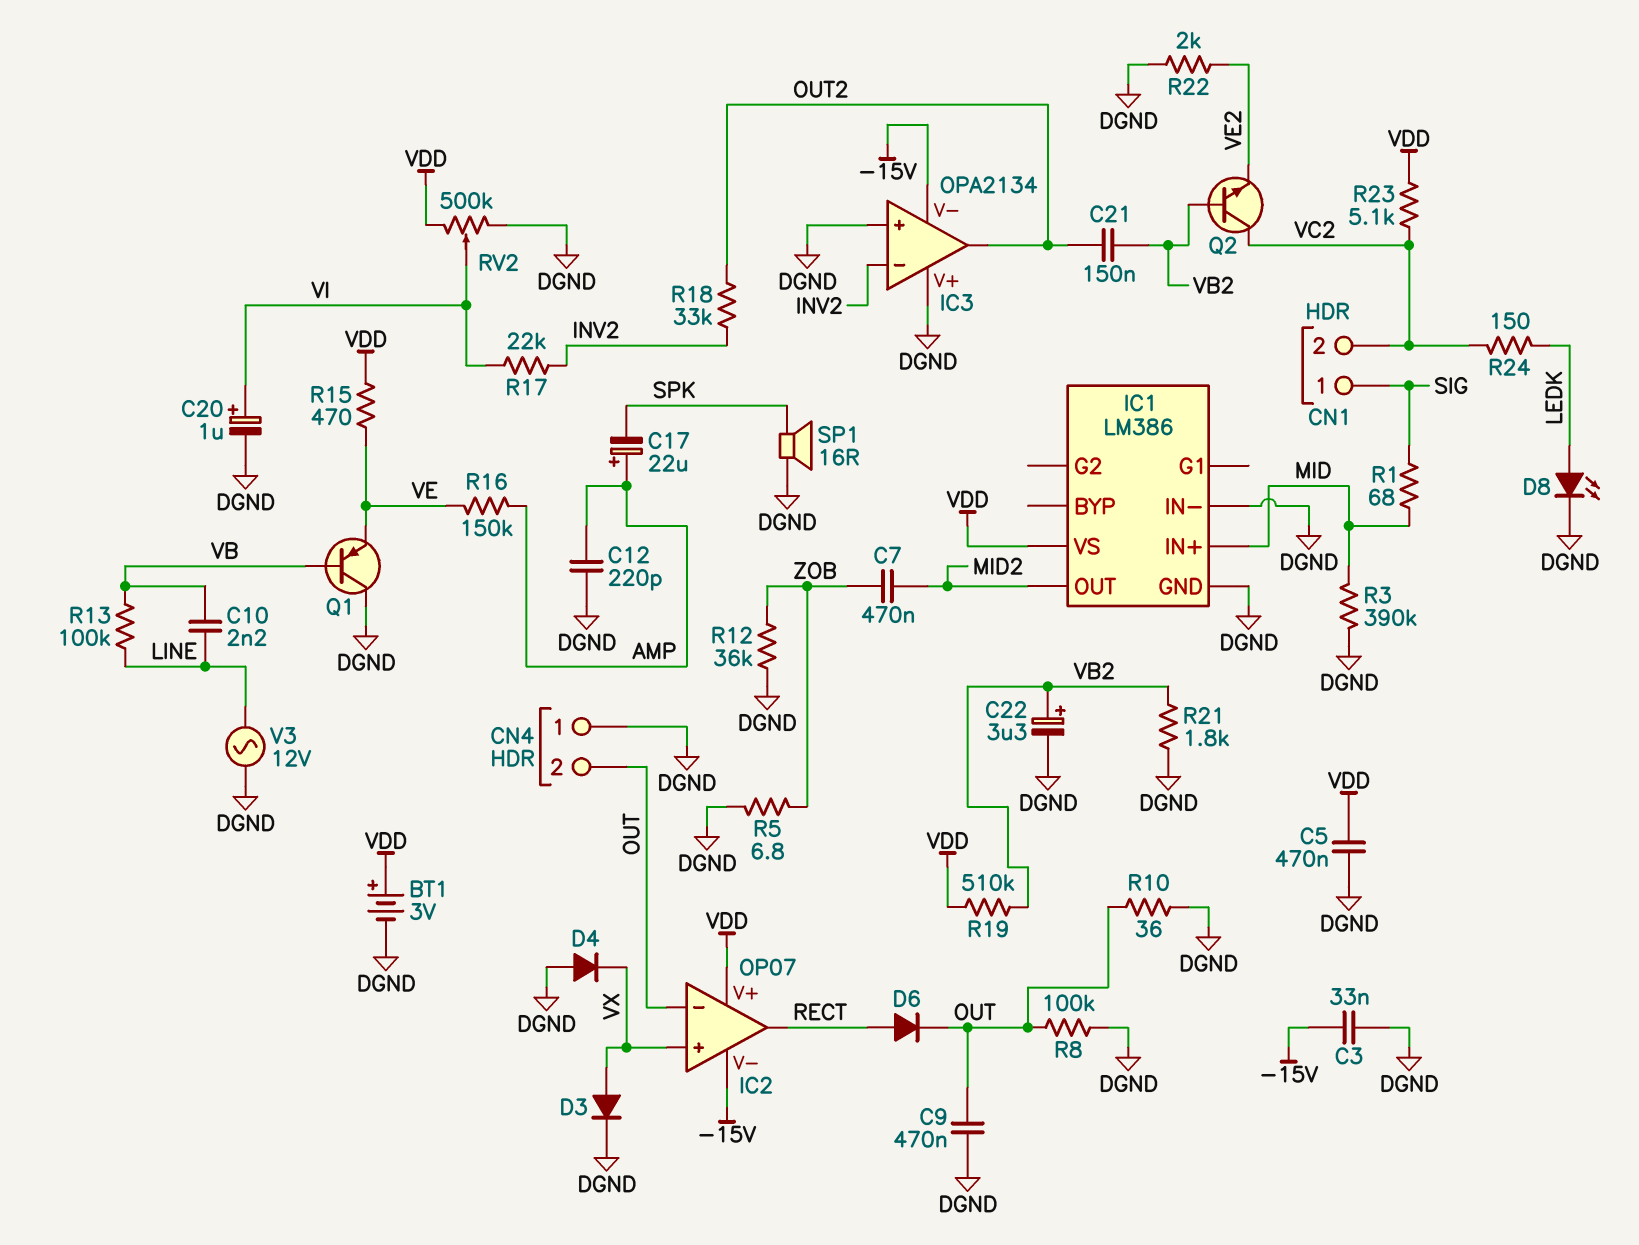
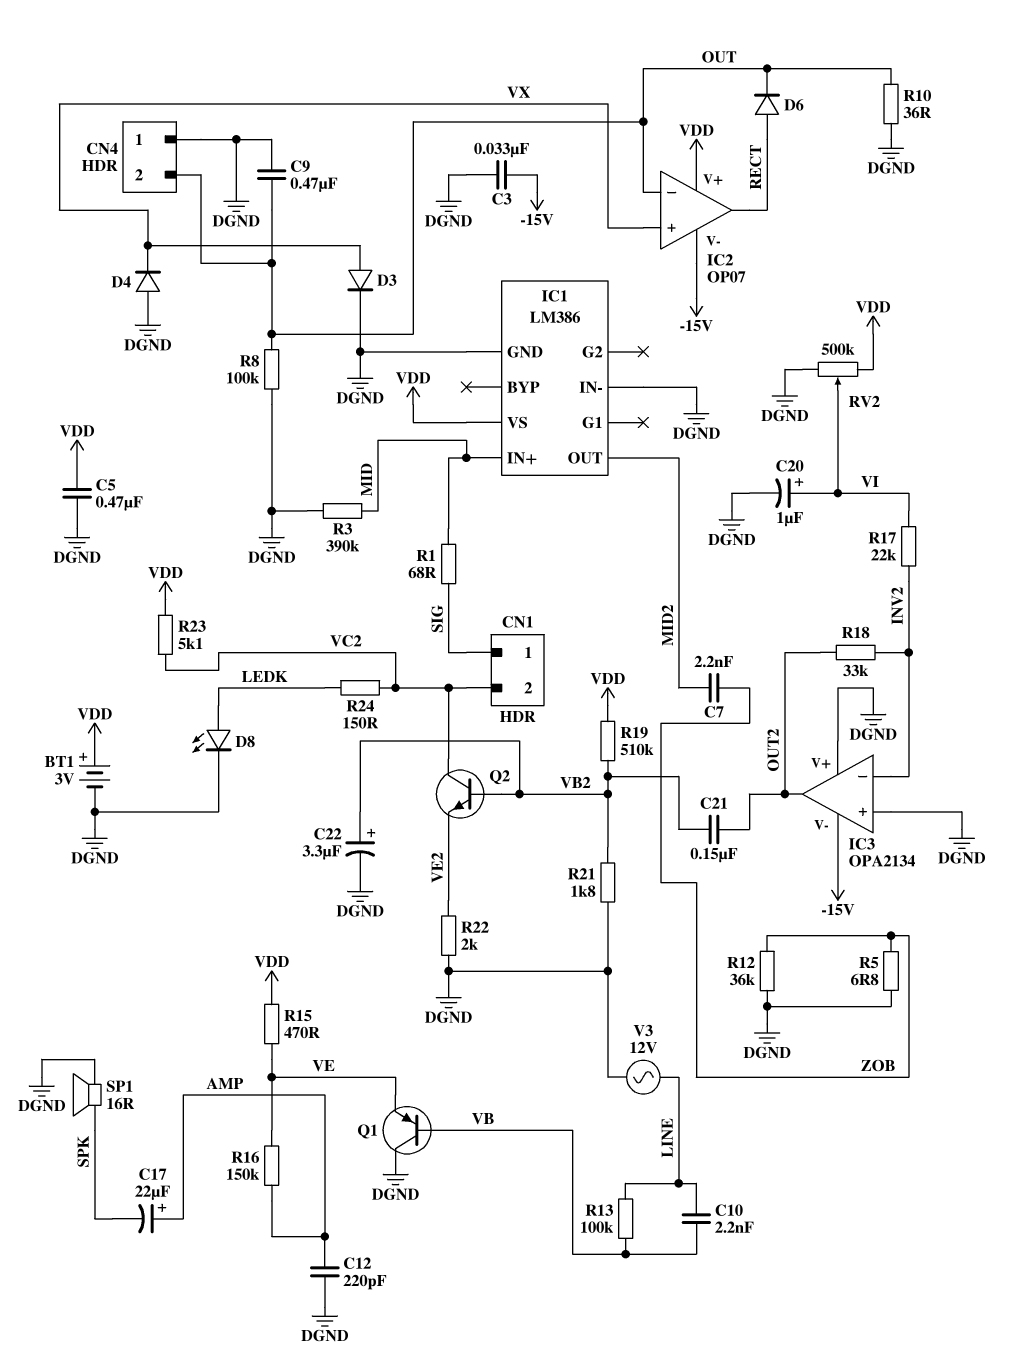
C7: 470nF (MID2, ZOB) -> 2.2nF (MID2, ZOB)

